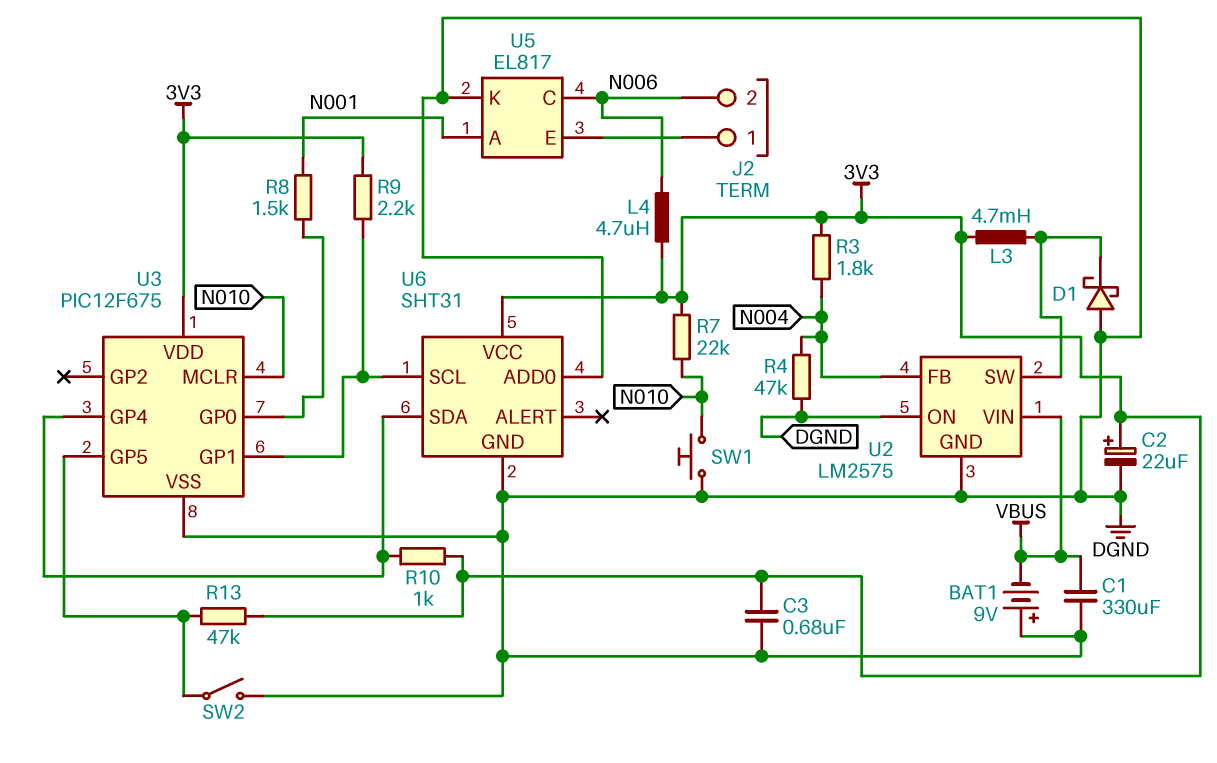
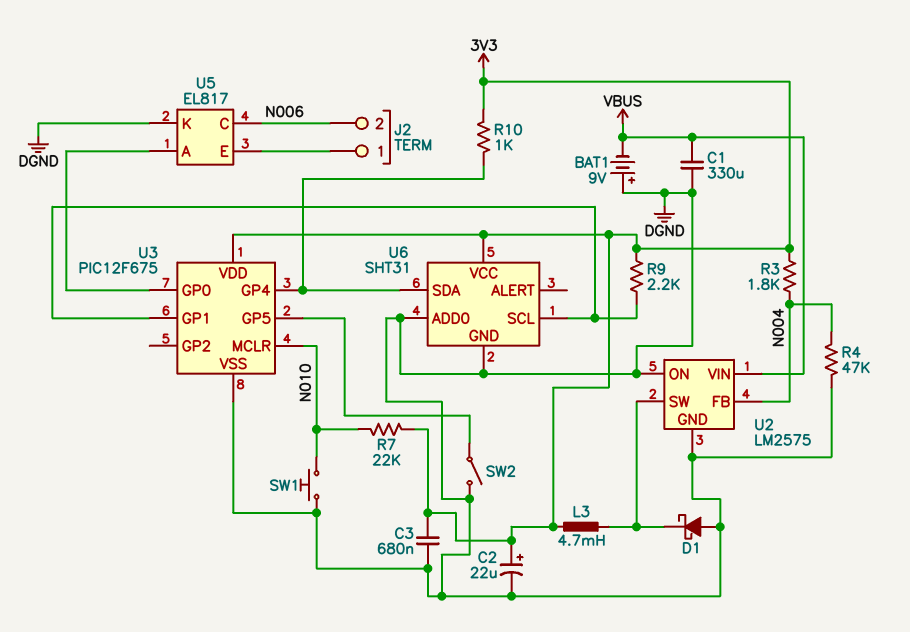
L4: 4.7uH (3V3, N006) -> none
R8: 1.5k (N001, U3/GP0) -> none
R13: 47k (3V3, U3/GP5) -> none
U5 pin A: N001 -> U3/GP0

